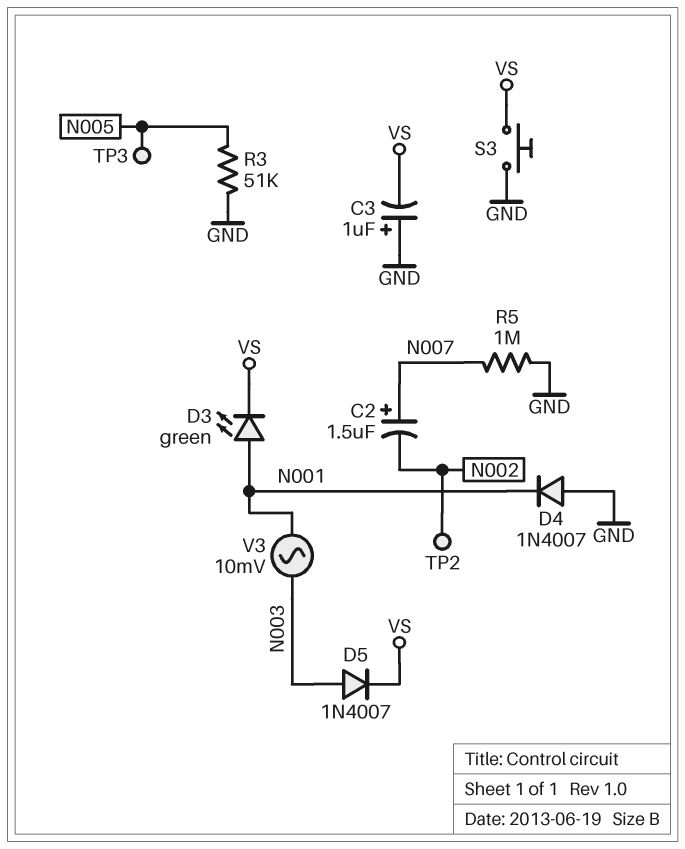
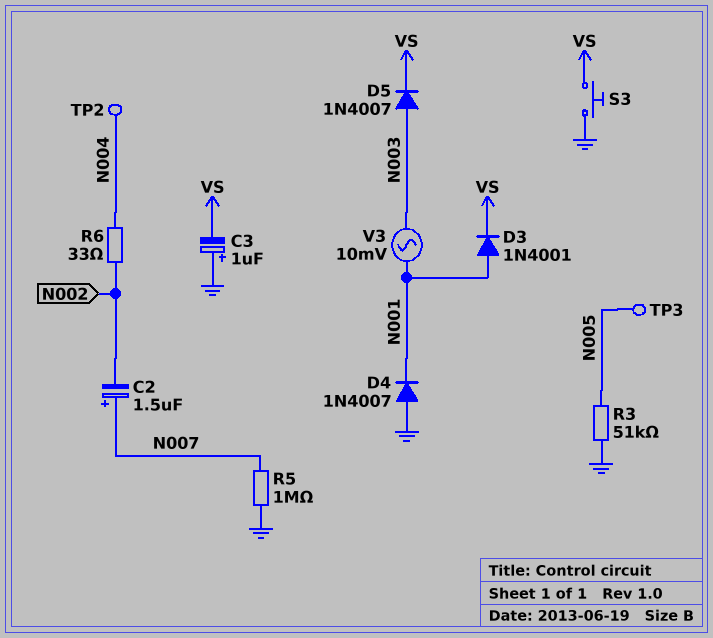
D3: LED green (A N001, K VS) -> diode 1N4001 (A N001, K VS)
R6: none -> 33 (N002, N004)
TP2: test point (N002) -> test point (N004)

